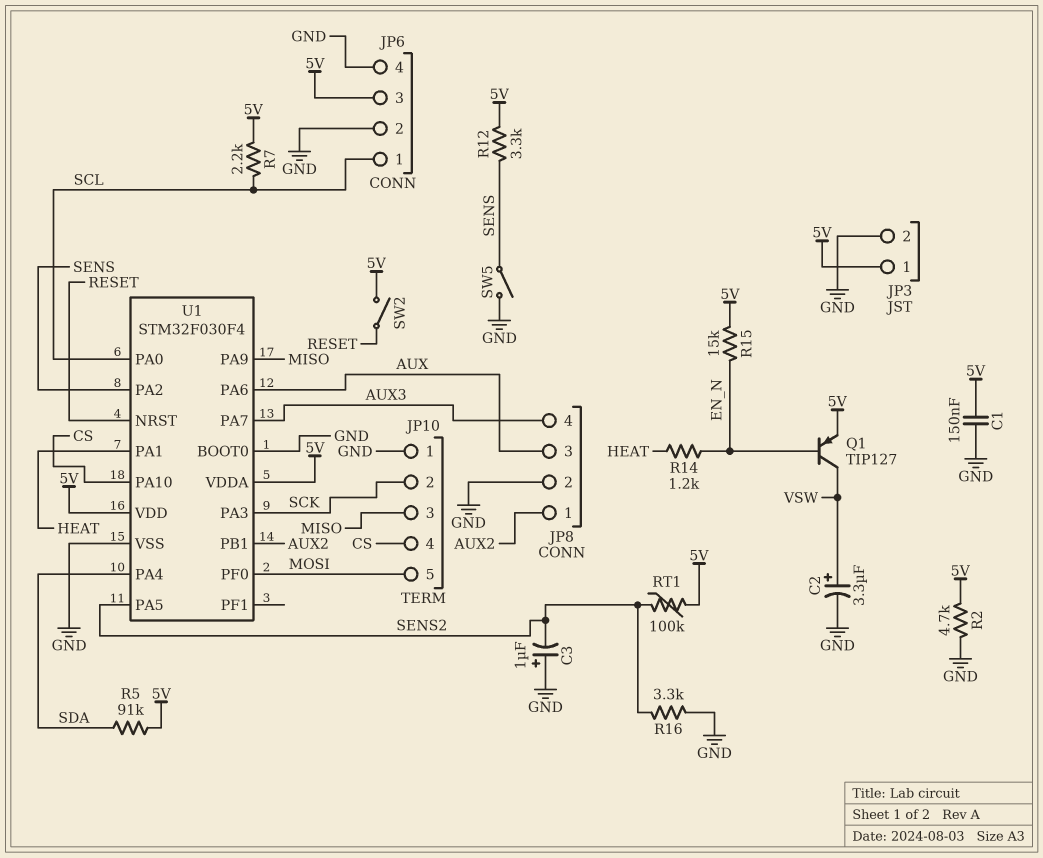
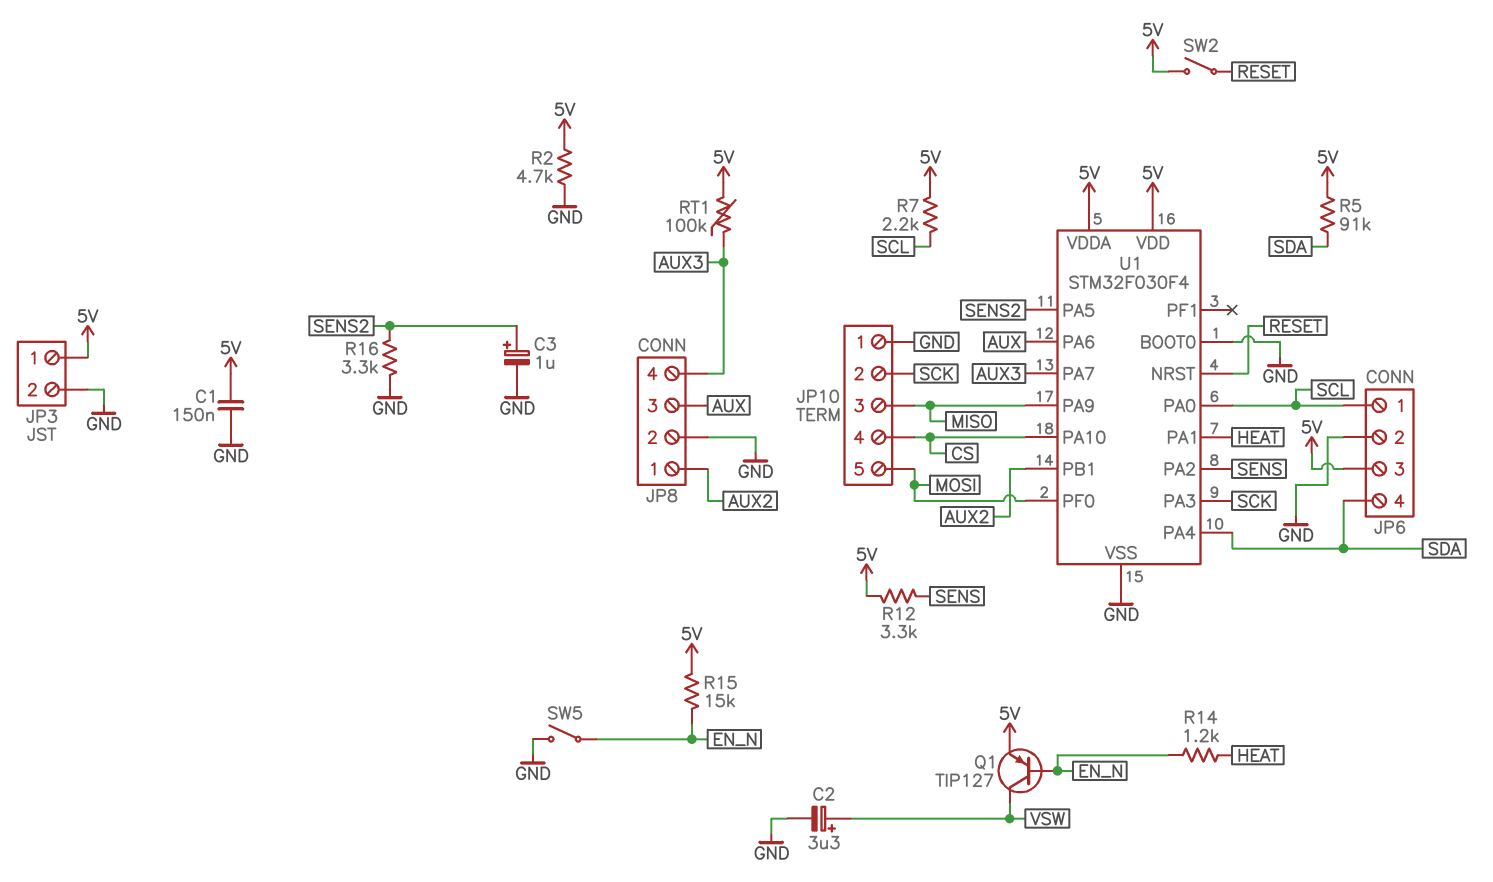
C3: 1uF (plus GND, minus SENS2) -> 1uF (plus SENS2, minus GND)
JP6 pin 4: GND -> SDA
RT1: 100k (5V, SENS2) -> 100k (5V, AUX3)
SW5: switch (GND, SENS) -> switch (EN_N, GND)

